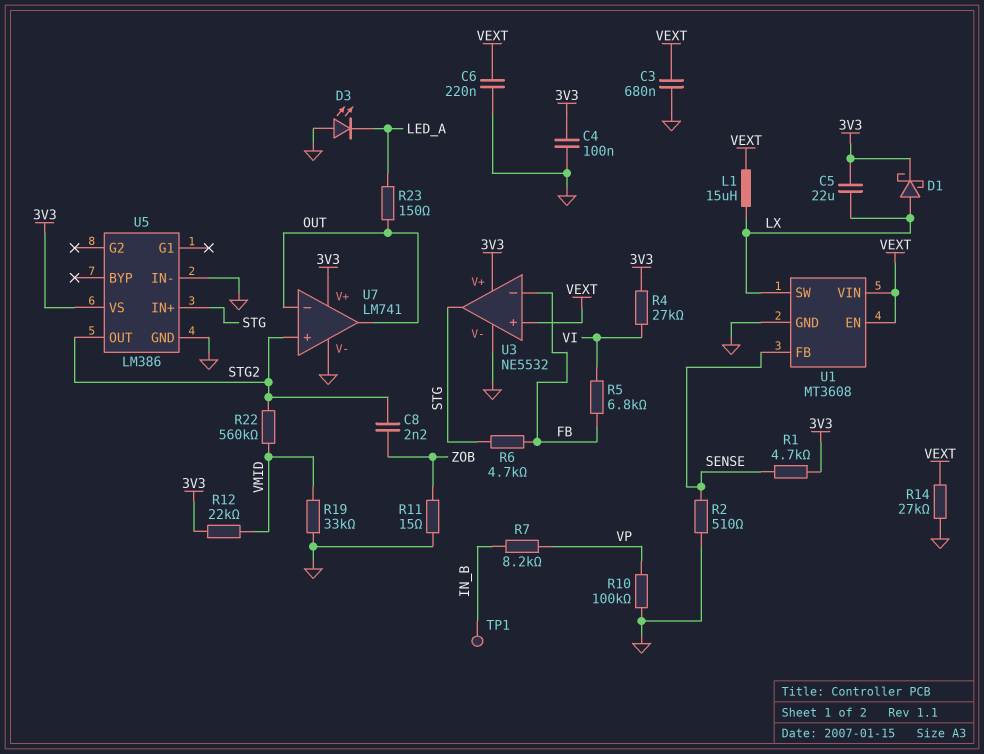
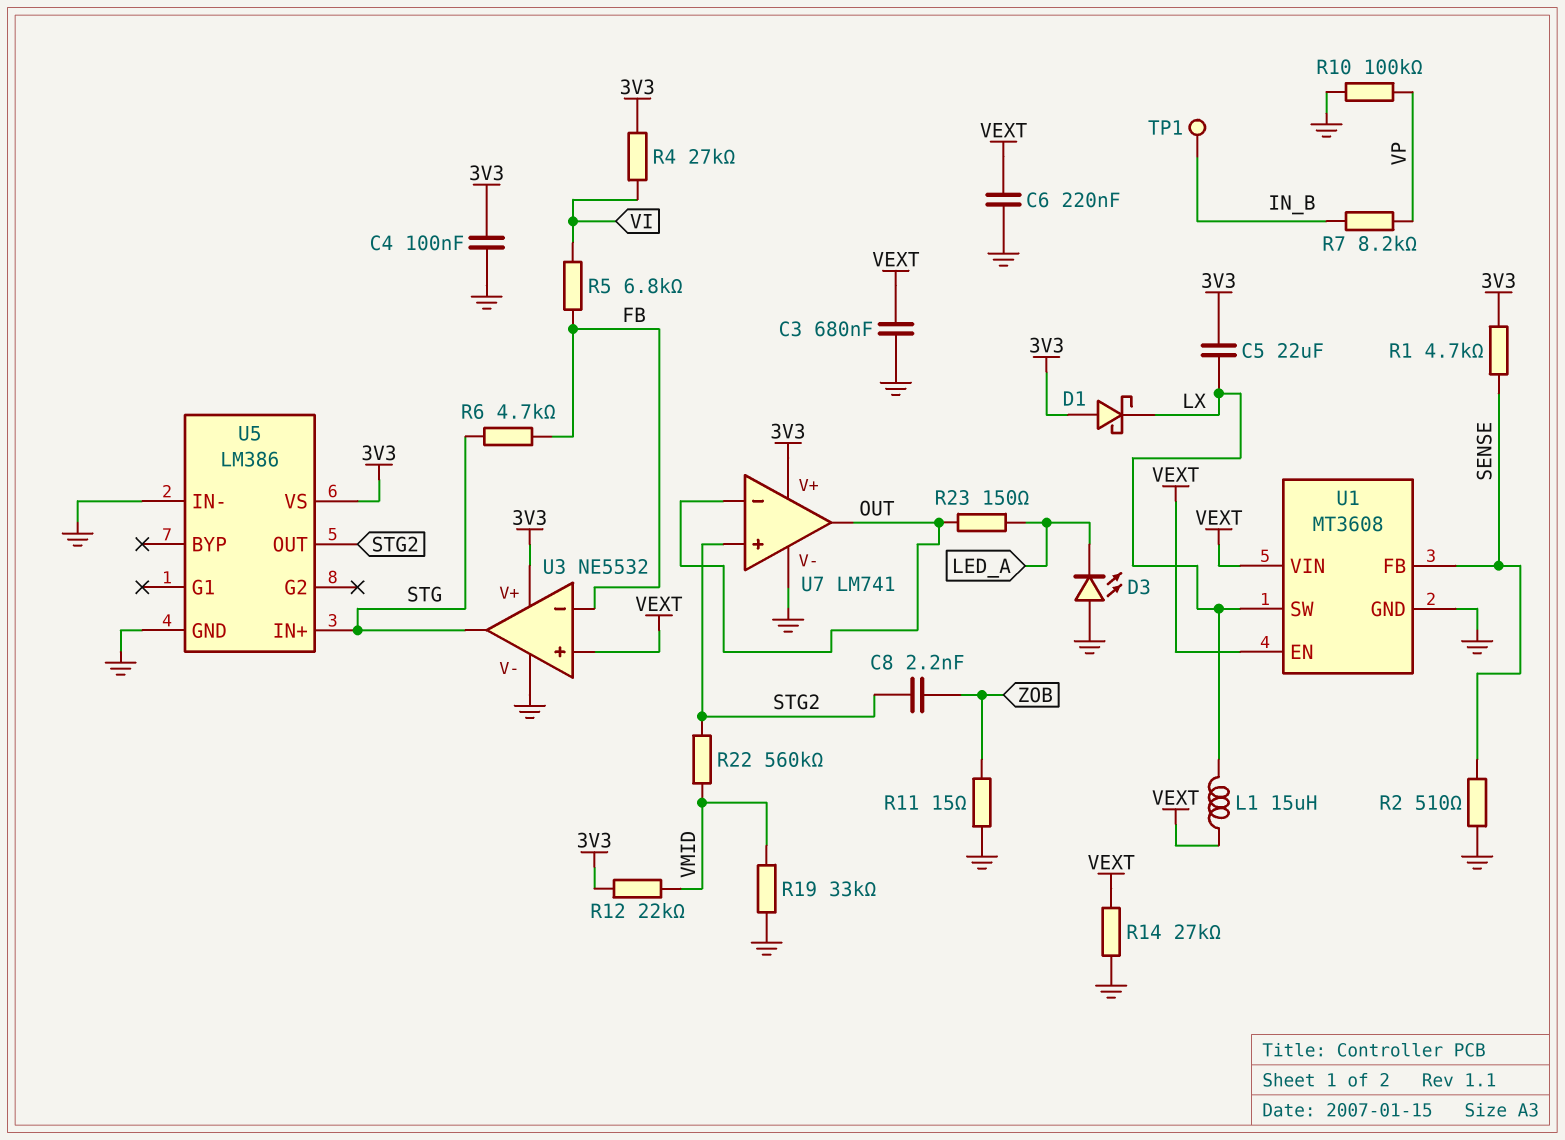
D1: schottky (A LX, K 3V3) -> schottky (A 3V3, K LX)

